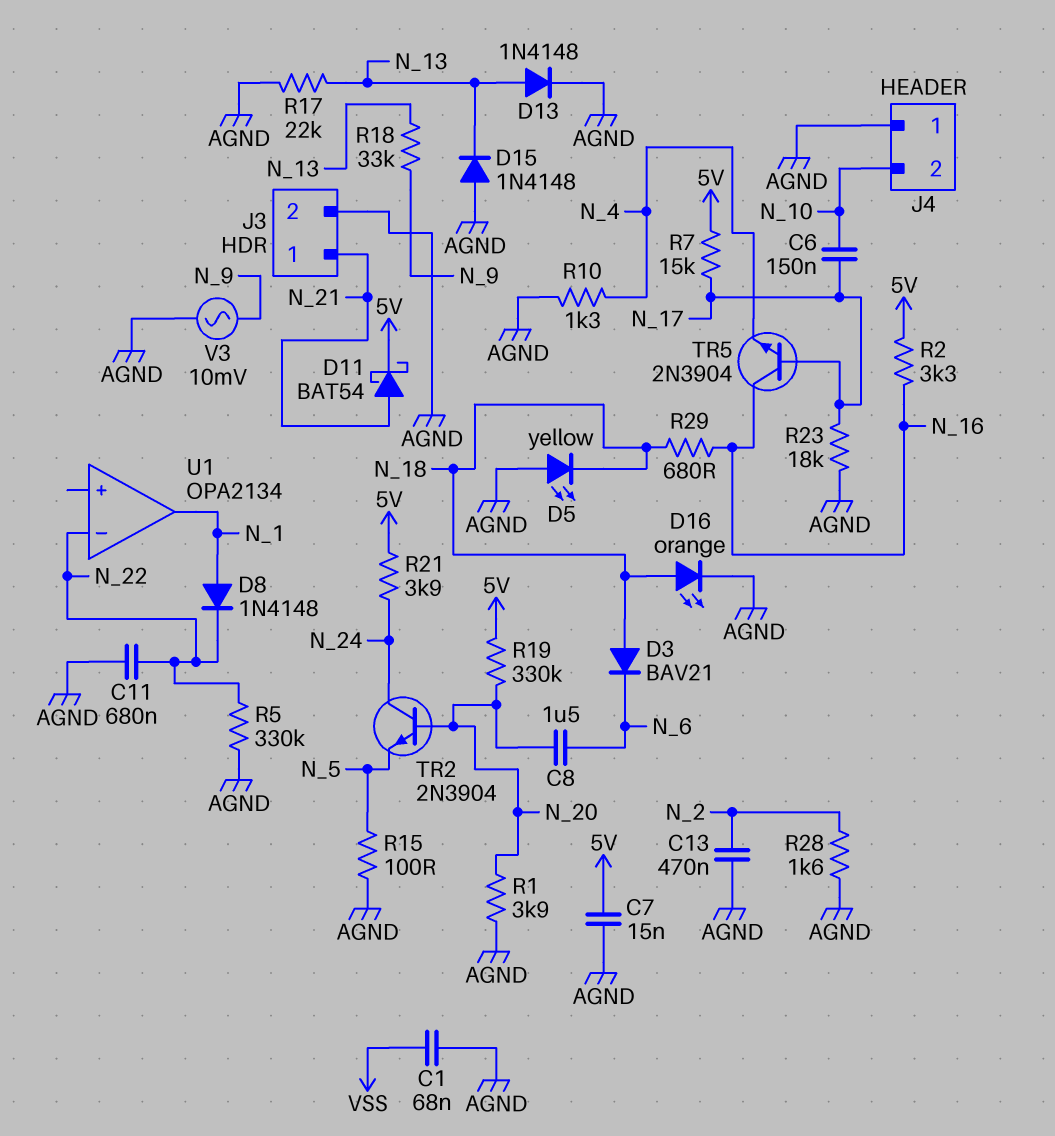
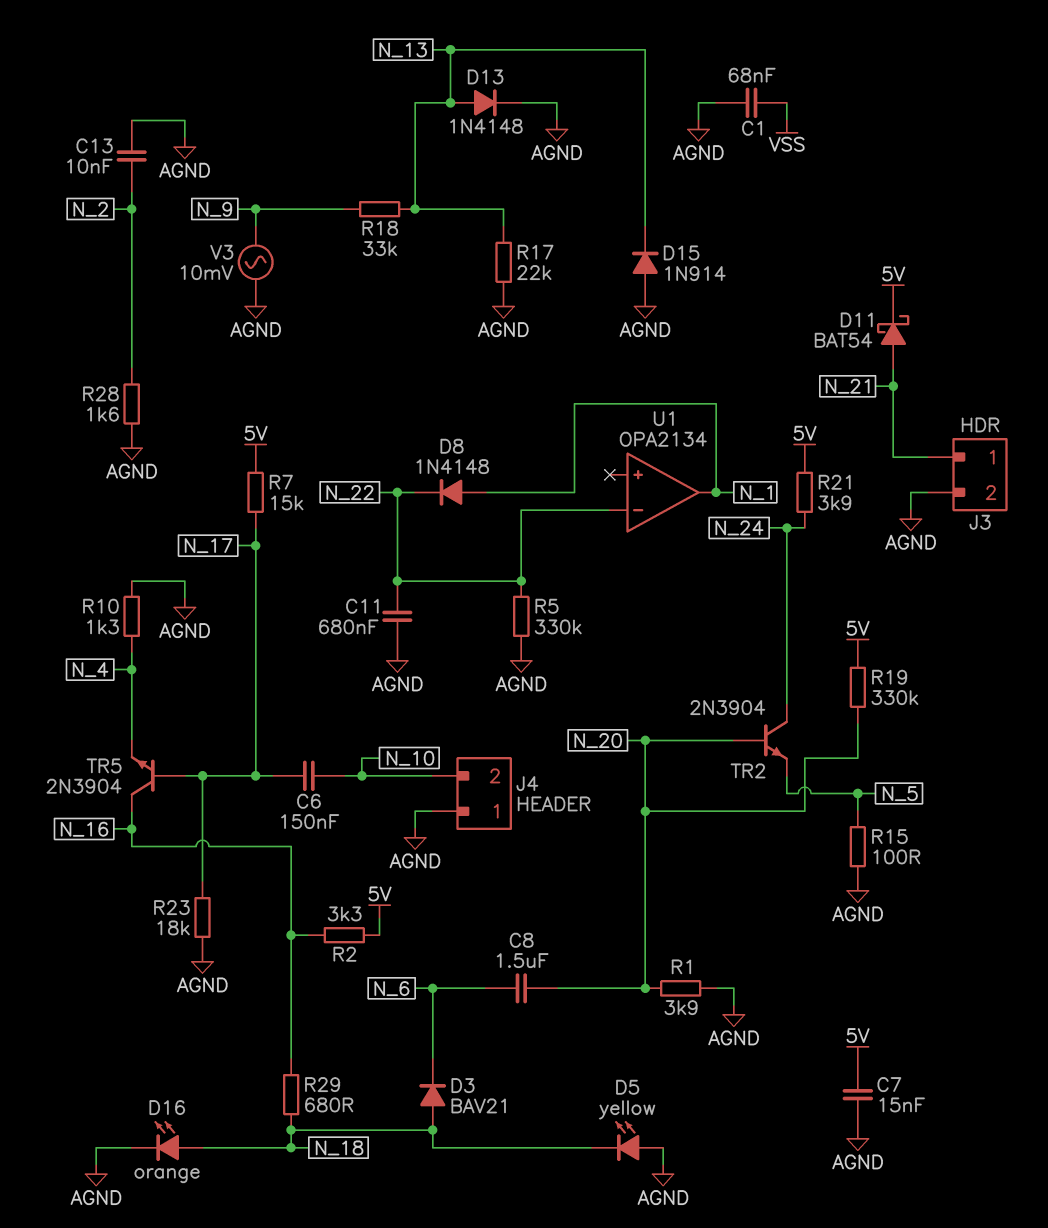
C13: 470nF (AGND, N_2) -> 10nF (AGND, N_2)
D15: diode 1N4148 (A AGND, K N_13) -> diode 1N914 (A AGND, K N_13)

